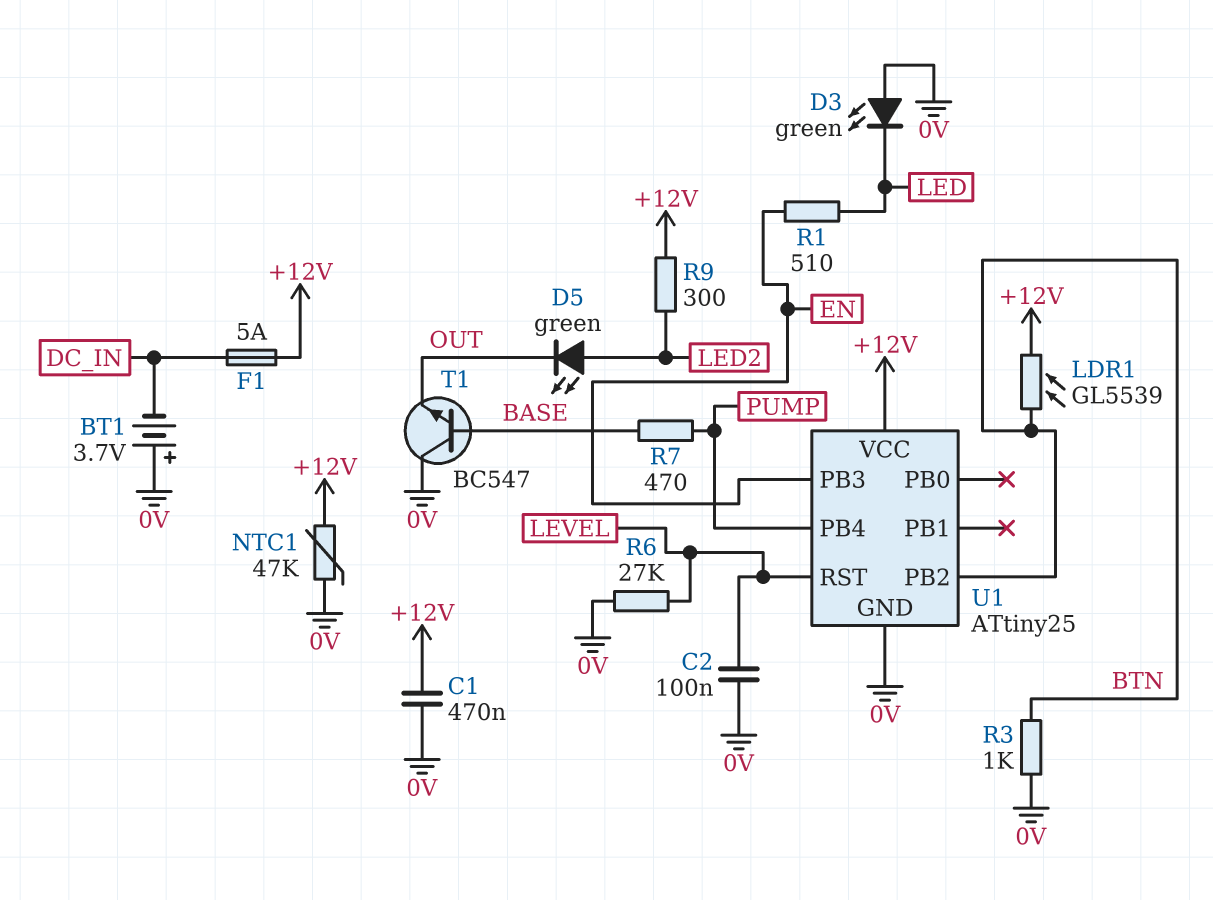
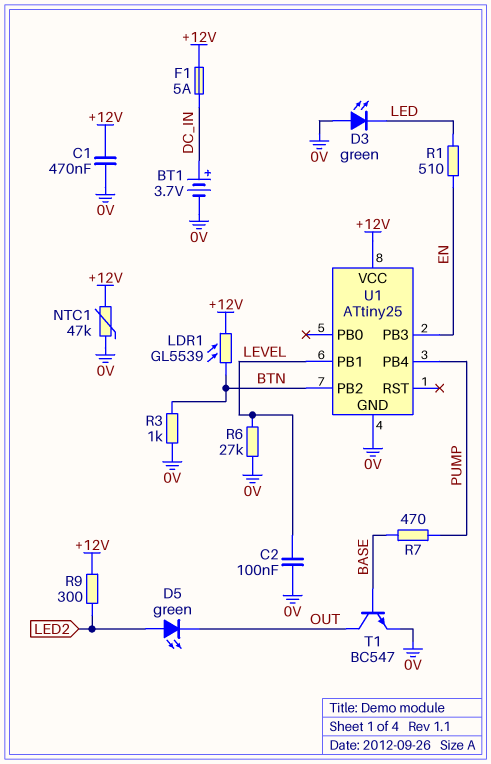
BT1: 3.7V (plus 0V, minus DC_IN) -> 3.7V (plus DC_IN, minus 0V)
T1: NPN BC547 (B BASE, C 0V, E OUT) -> NPN BC547 (B BASE, C OUT, E 0V)
U1 pin PB1: none -> LEVEL
U1 pin RST: LEVEL -> none

